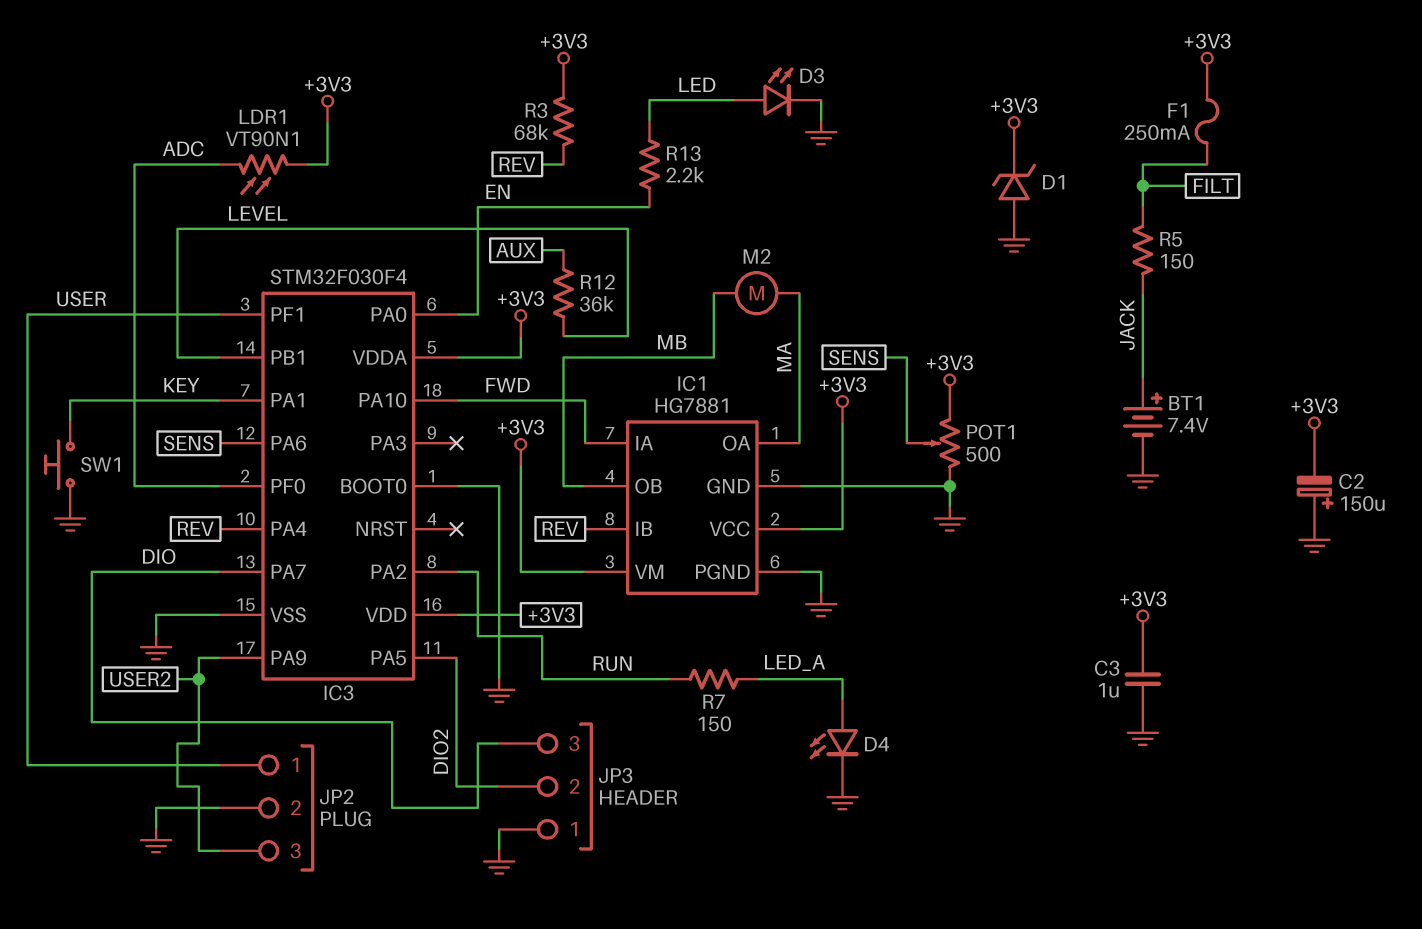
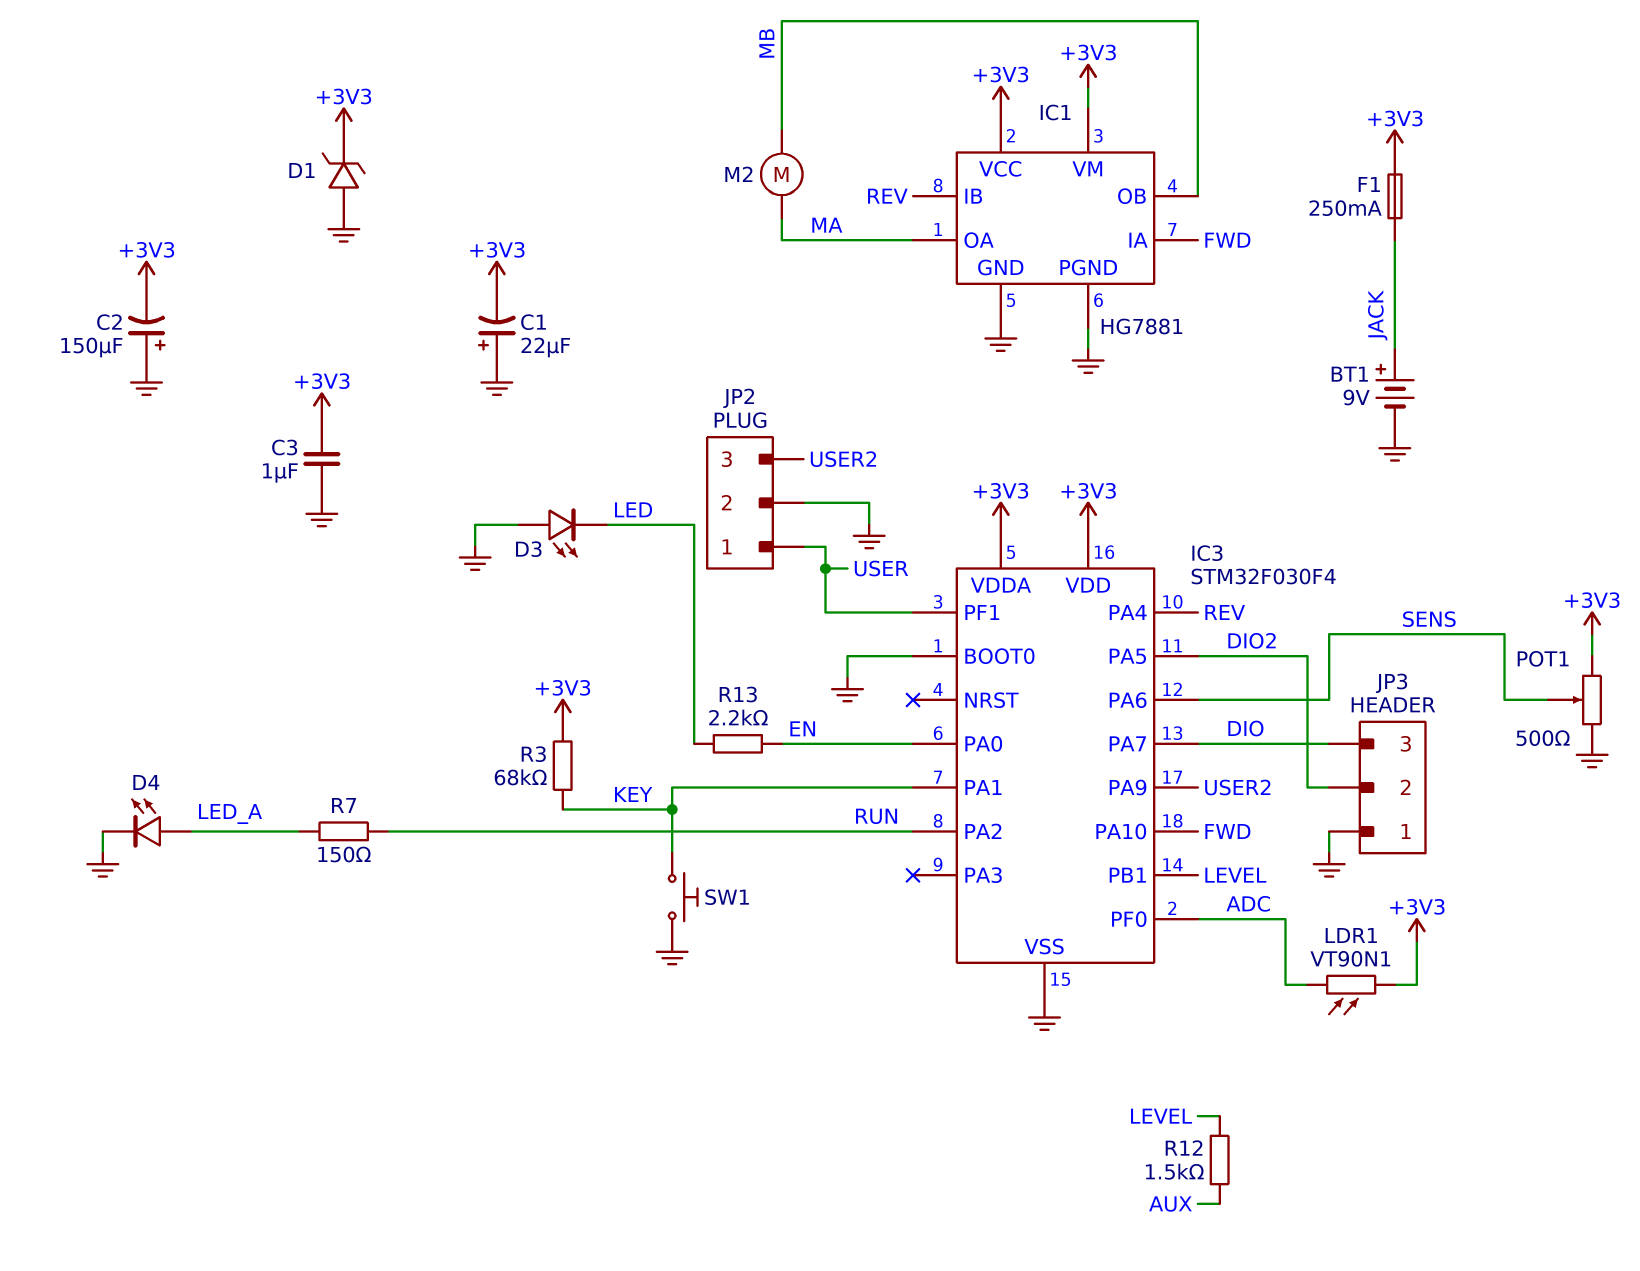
BT1: 7.4V (plus JACK, minus GND) -> 9V (plus JACK, minus GND)
C1: none -> 22uF (plus GND, minus +3V3)
D3: LED (A LED, K GND) -> LED (A GND, K LED)
F1: 250mA (+3V3, FILT) -> 250mA (+3V3, JACK)
R3: 68k (+3V3, REV) -> 68k (+3V3, KEY)
R5: 150 (FILT, JACK) -> none
R12: 36k (AUX, LEVEL) -> 1.5k (AUX, LEVEL)

